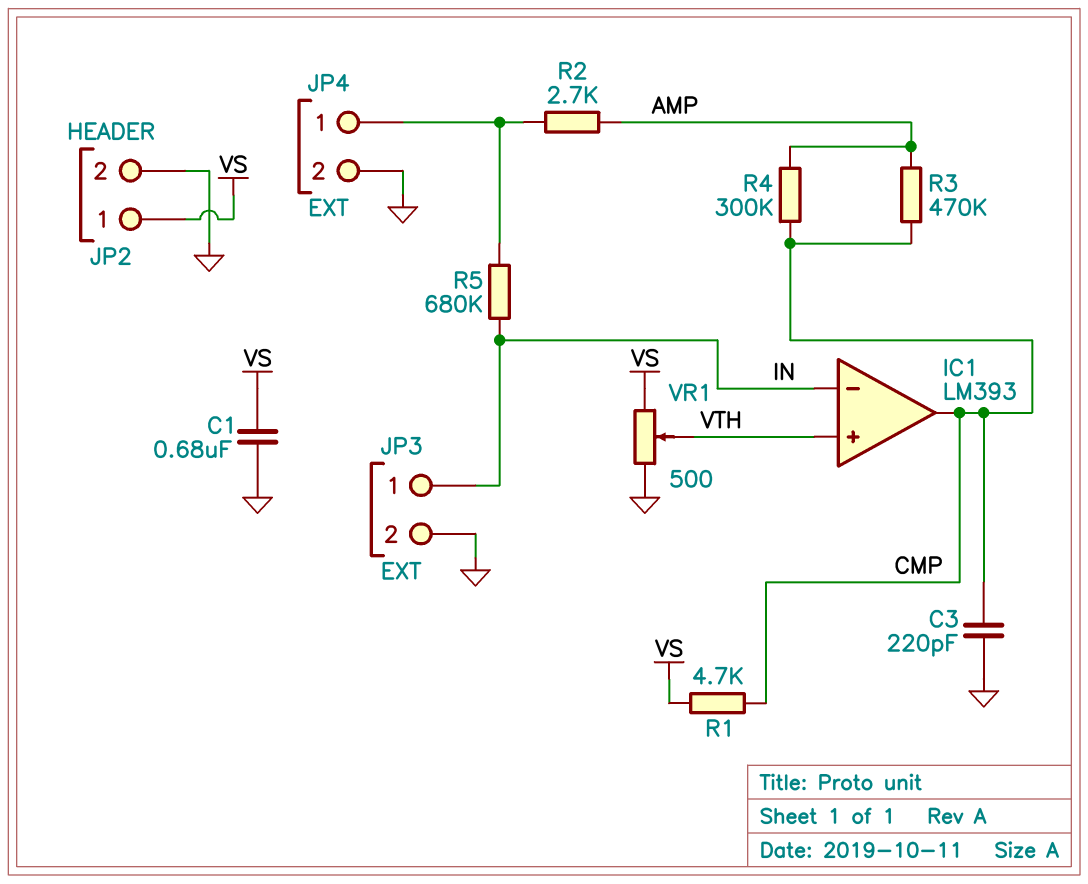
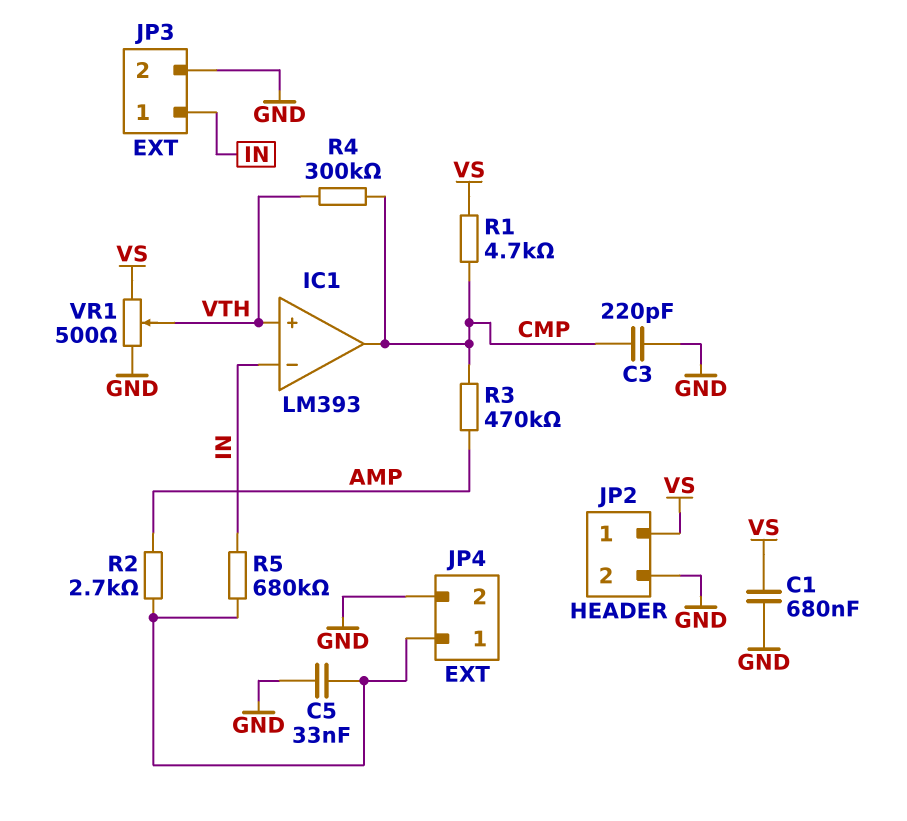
C5: none -> 33nF (GND, JP4/1)
R4: 300k (AMP, CMP) -> 300k (CMP, VTH)

